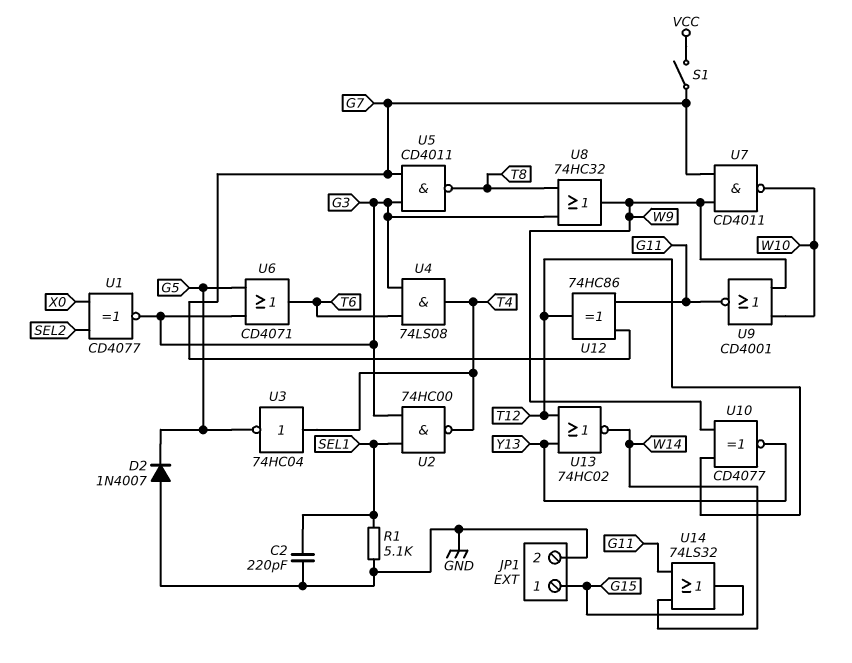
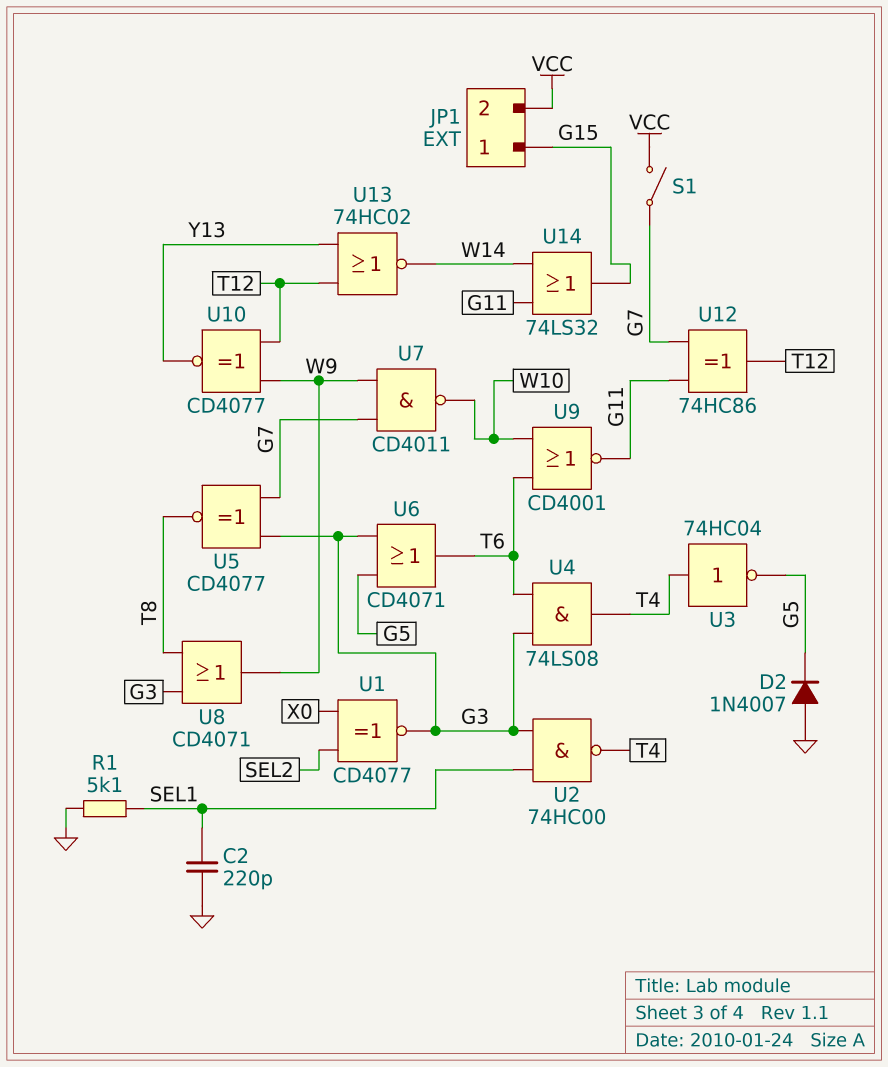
JP1 pin 2: GND -> VCC
U5: NAND CD4011 (in G3, in G7, out T8) -> XNOR CD4077 (in G3, in G7, out T8)
U8: OR 74HC32 (in G3, in T8, out W9) -> OR CD4071 (in G3, in T8, out W9)
U9: NOR CD4001 (in W9, in W10, out G11) -> NOR CD4001 (in T6, in W10, out G11)

